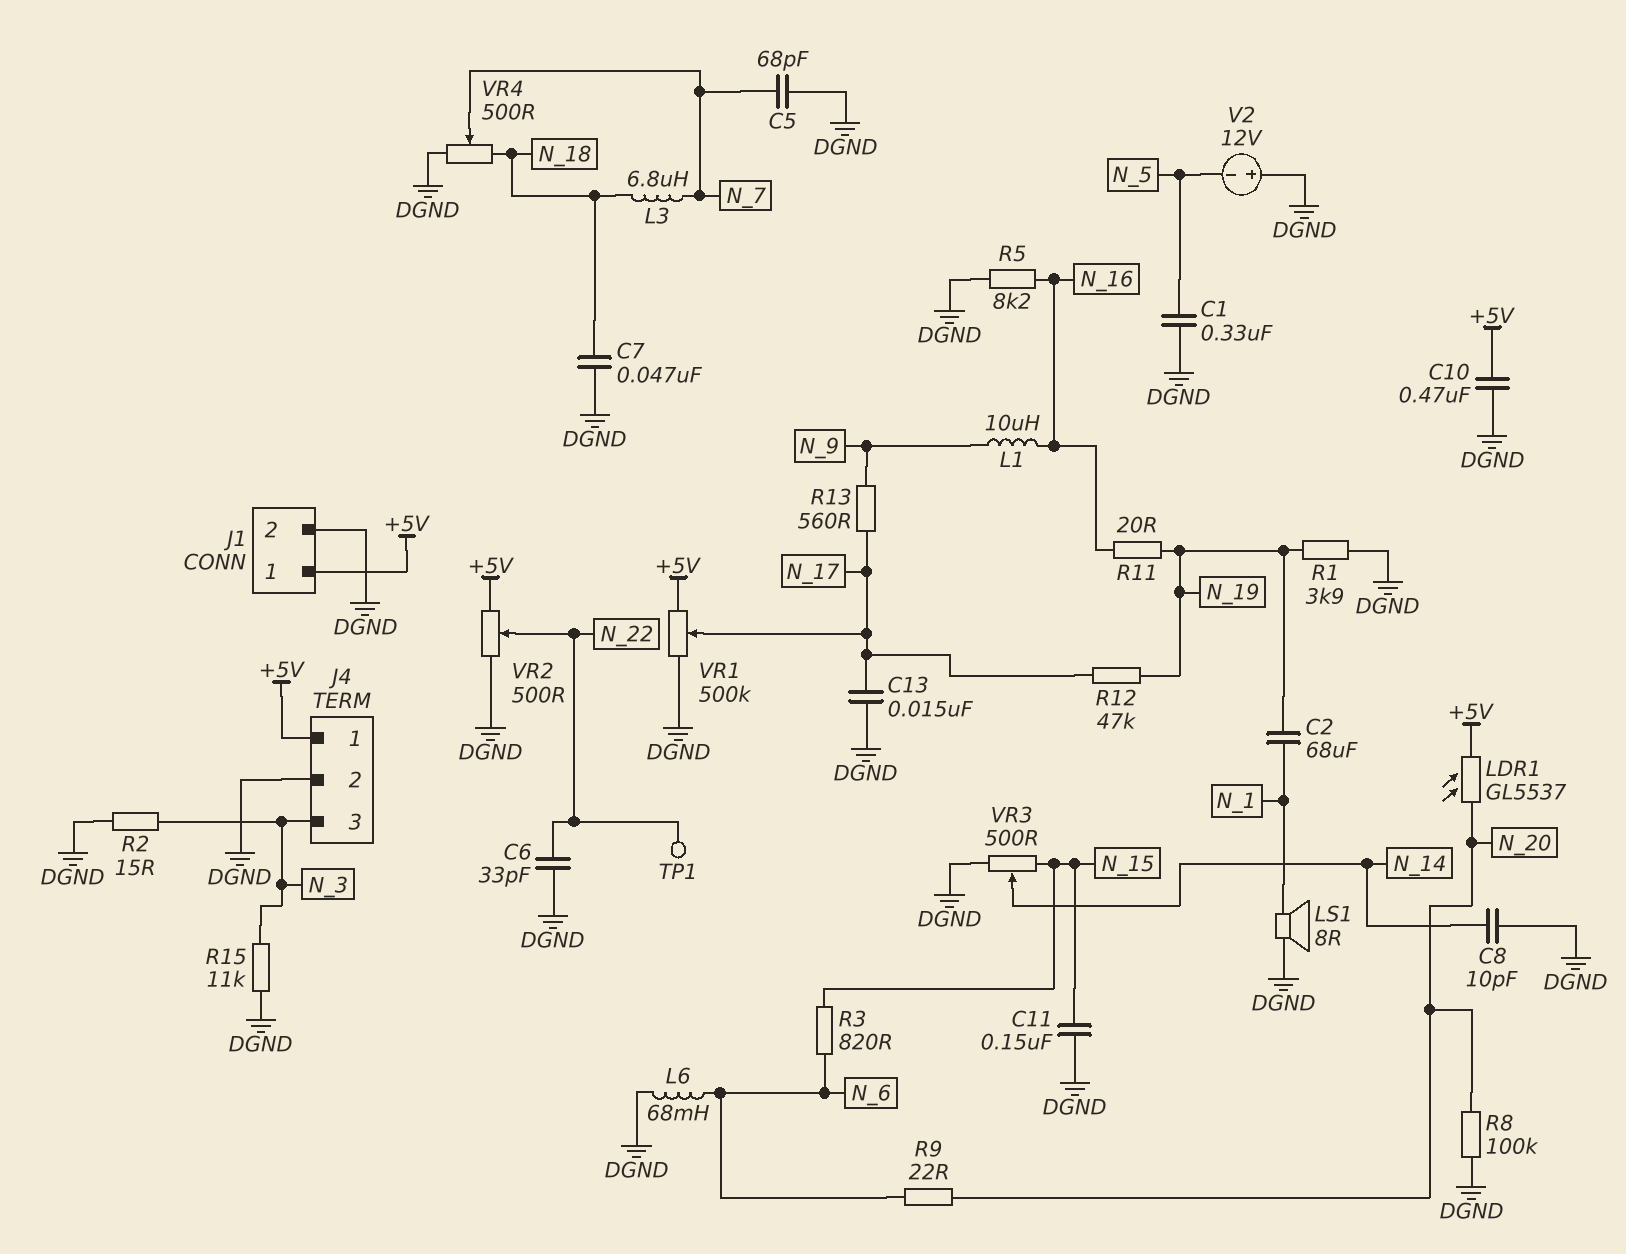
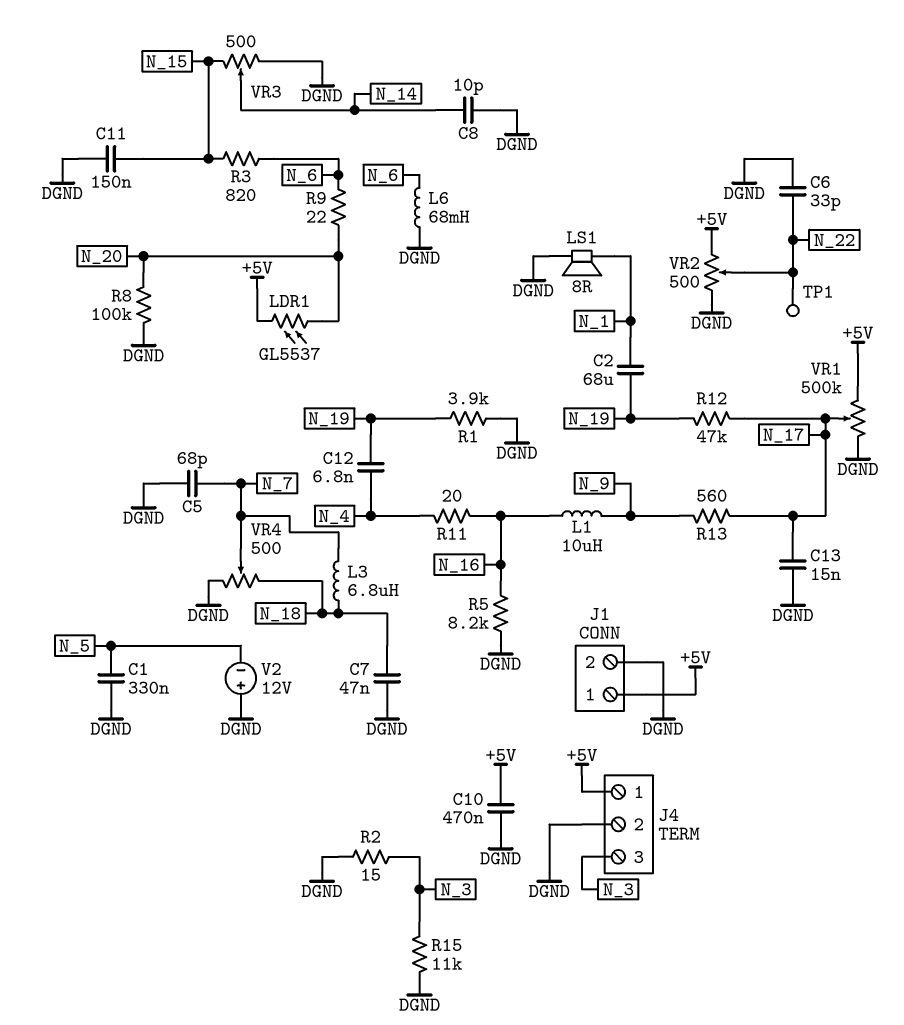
C12: none -> 6.8nF (N_4, N_19)
R11: 20 (N_16, N_19) -> 20 (N_4, N_16)

